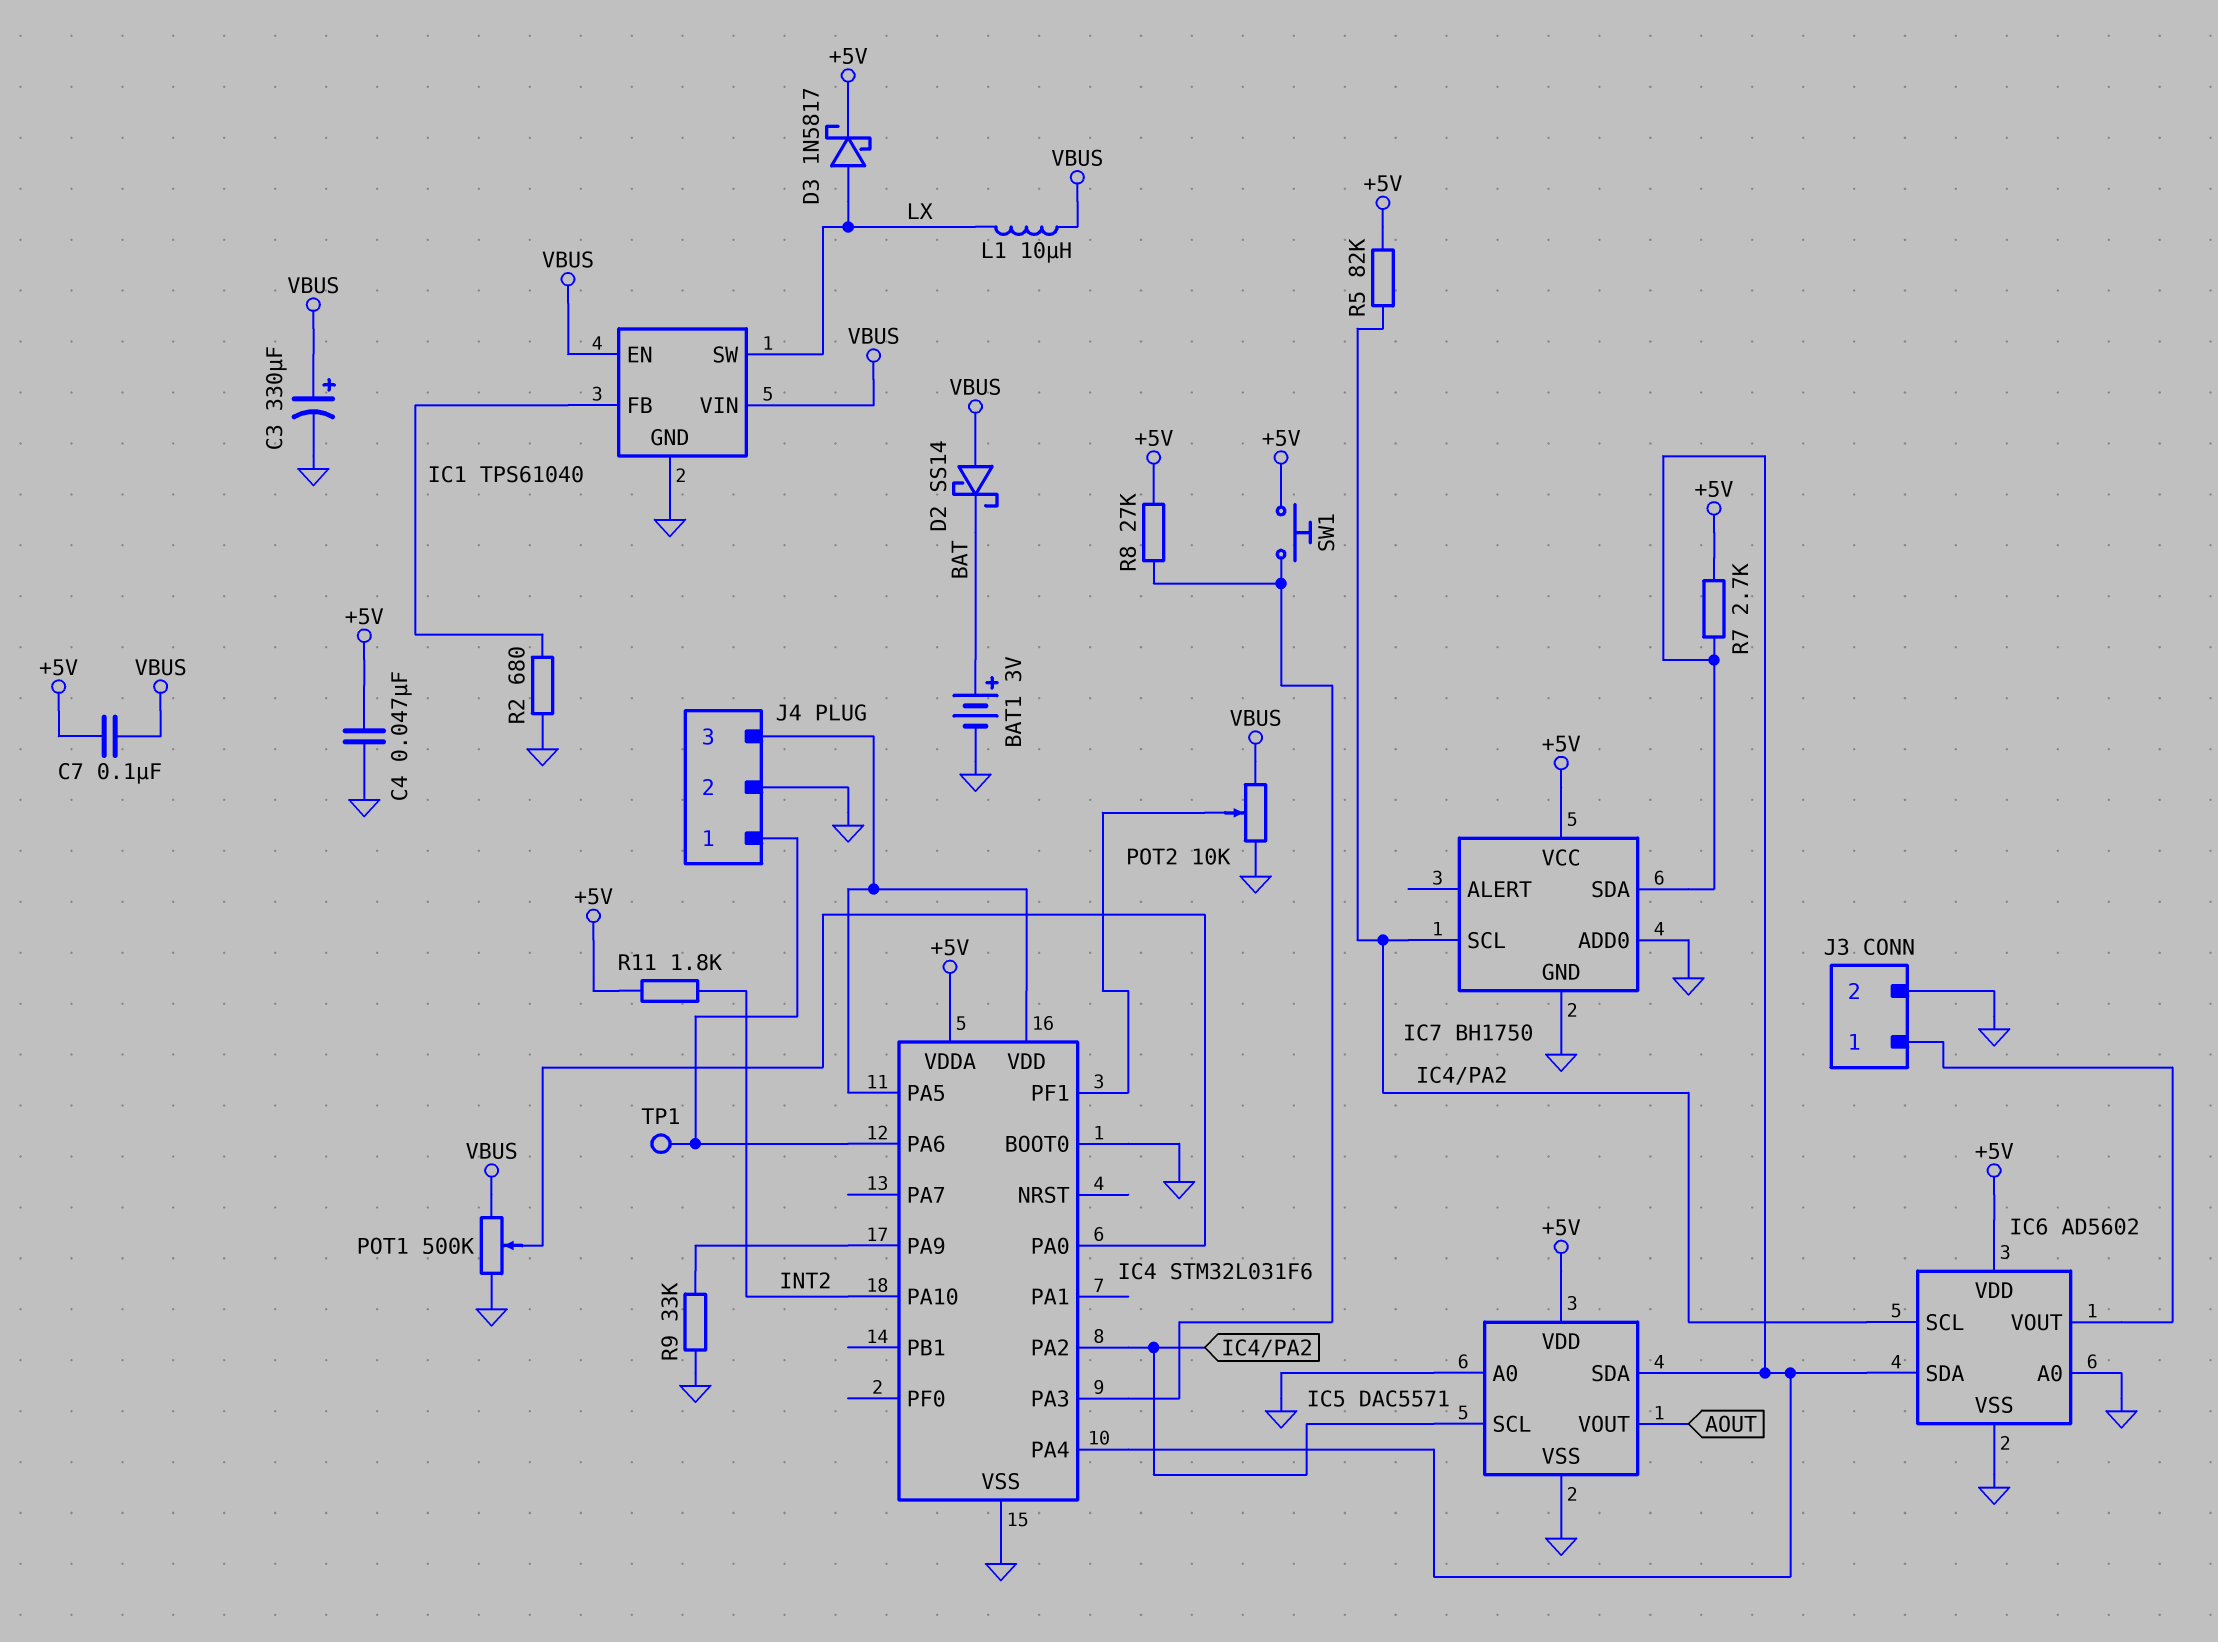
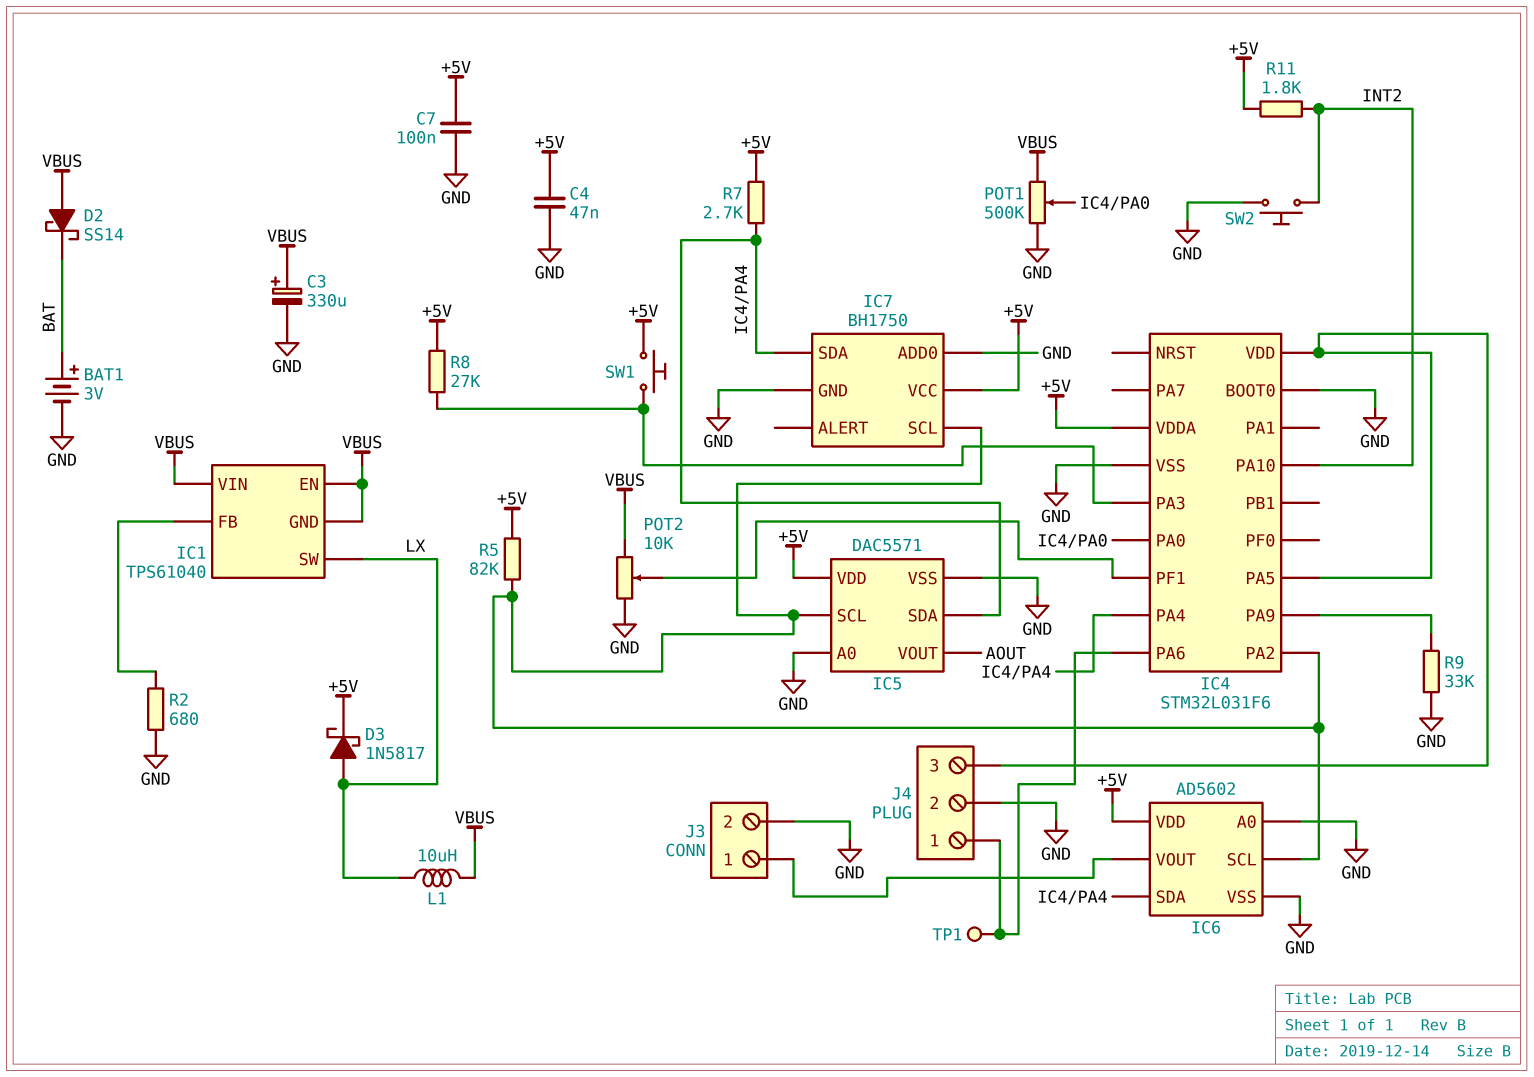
C7: 100nF (+5V, VBUS) -> 100nF (+5V, GND)
IC1 pin GND: GND -> VBUS
SW2: none -> button (GND, INT2)

